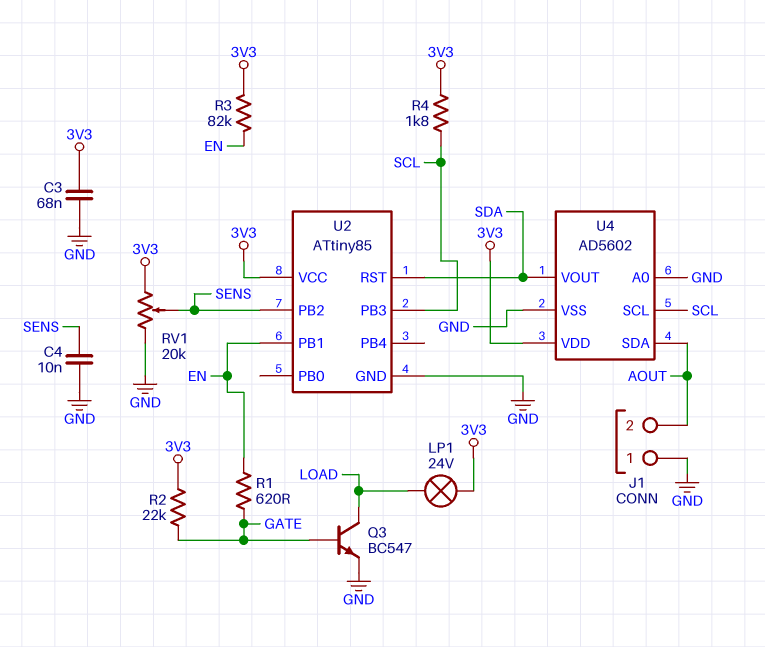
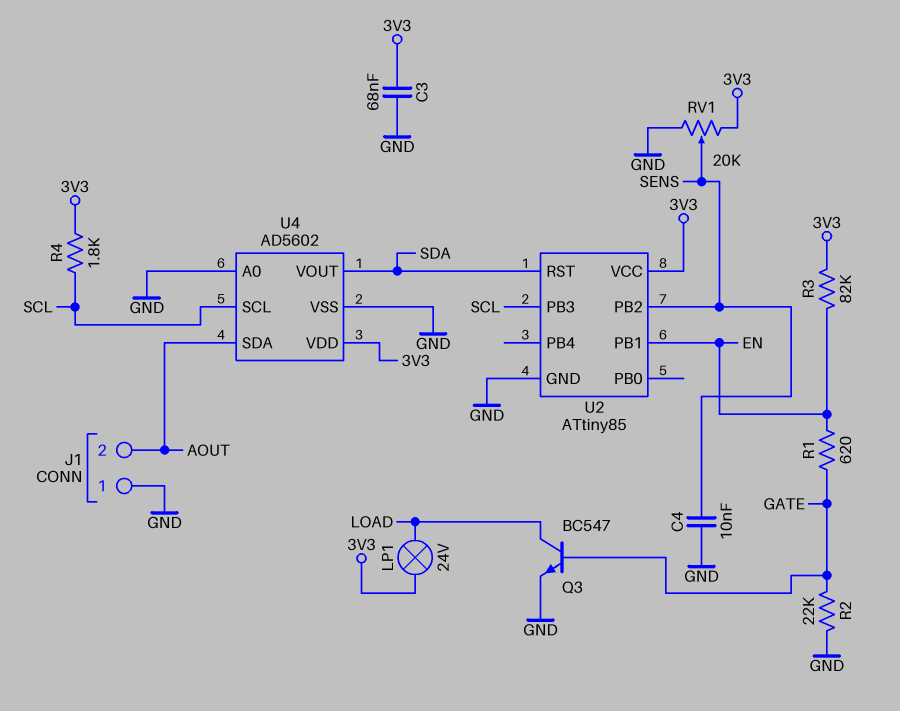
R2: 22k (3V3, GATE) -> 22k (GATE, GND)

